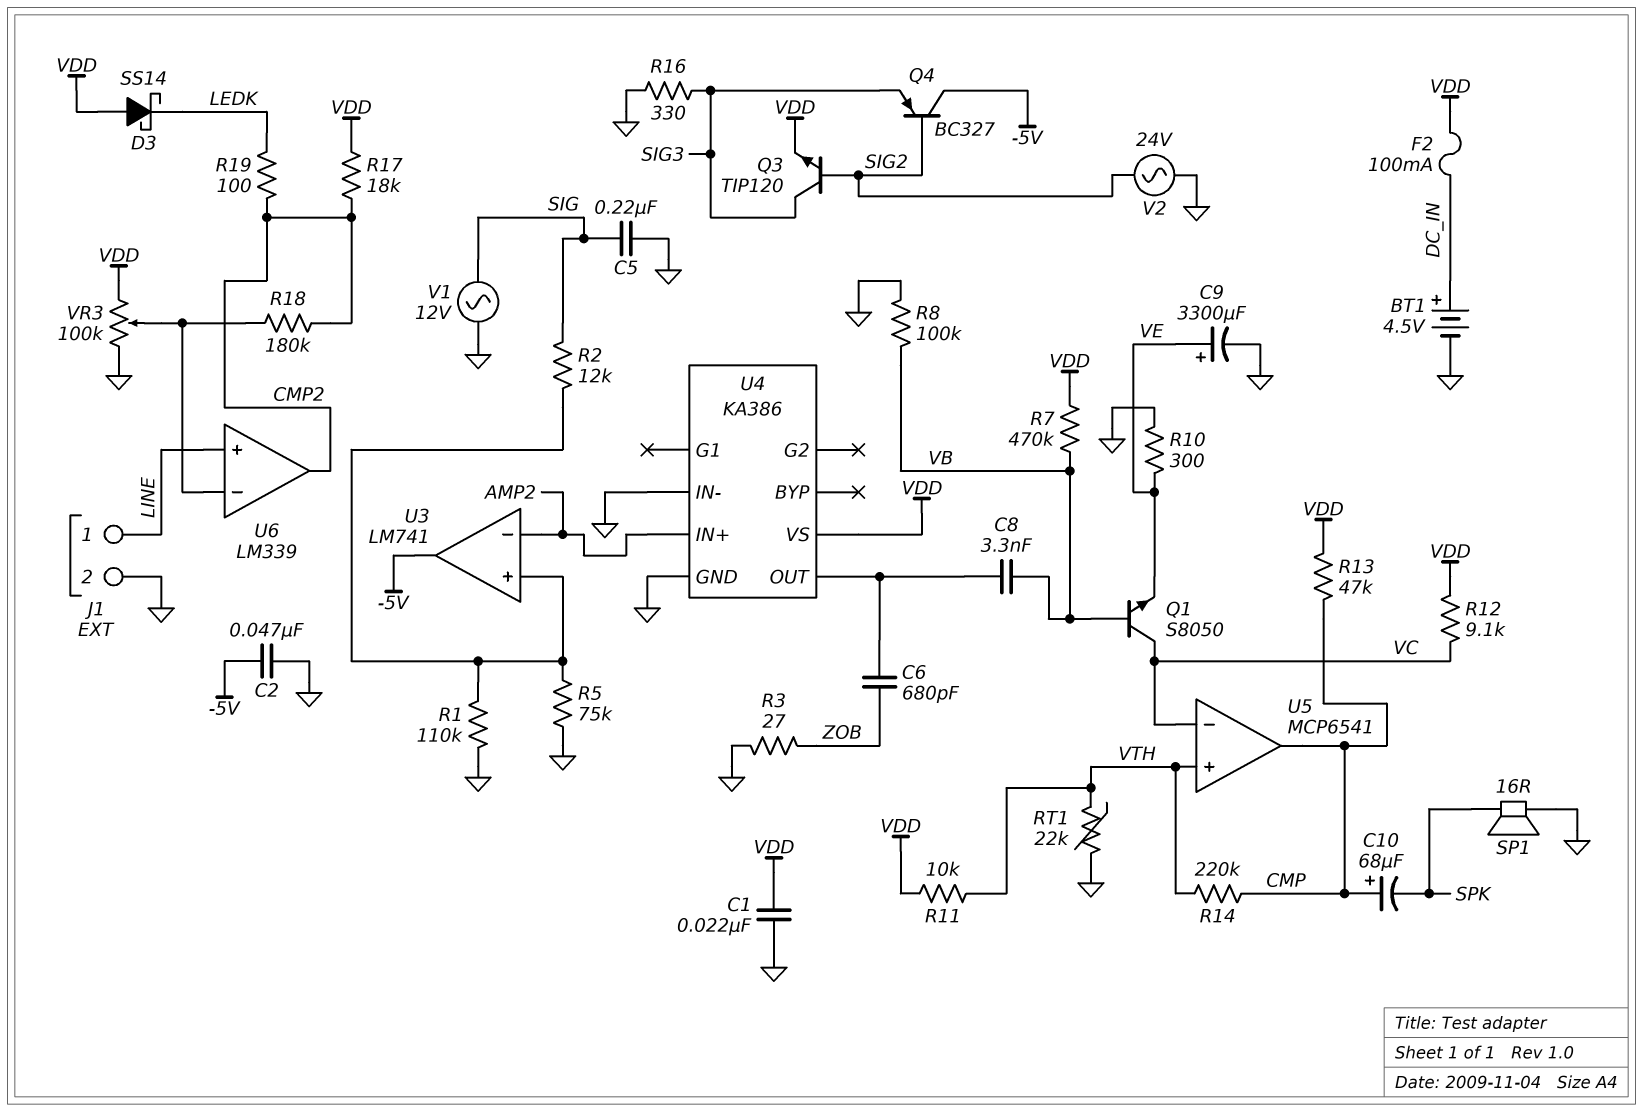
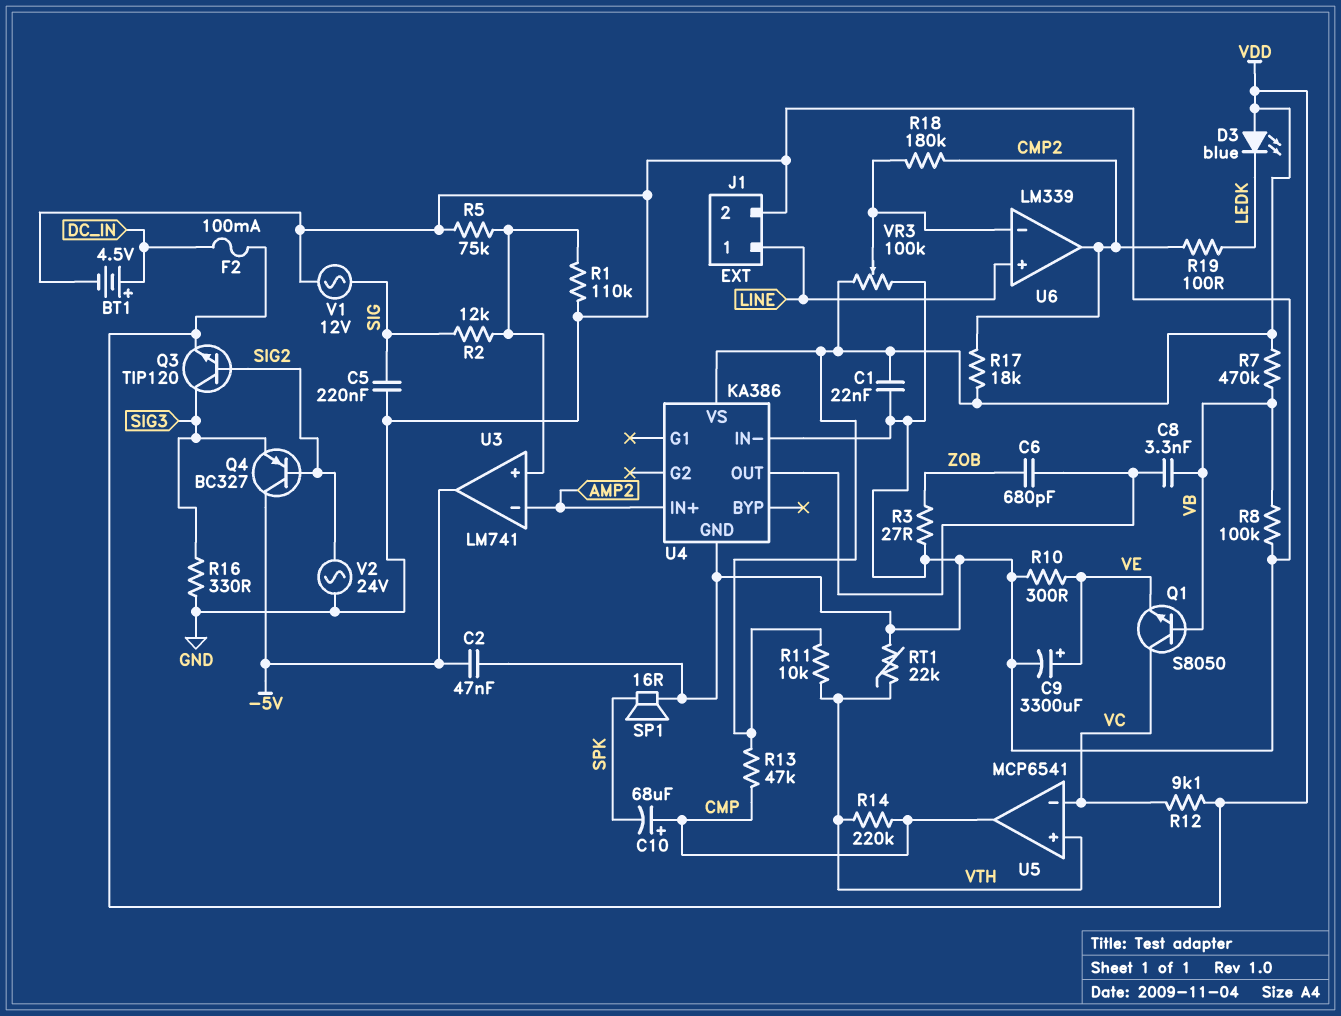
D3: schottky SS14 (A VDD, K LEDK) -> LED blue (A VDD, K LEDK)

